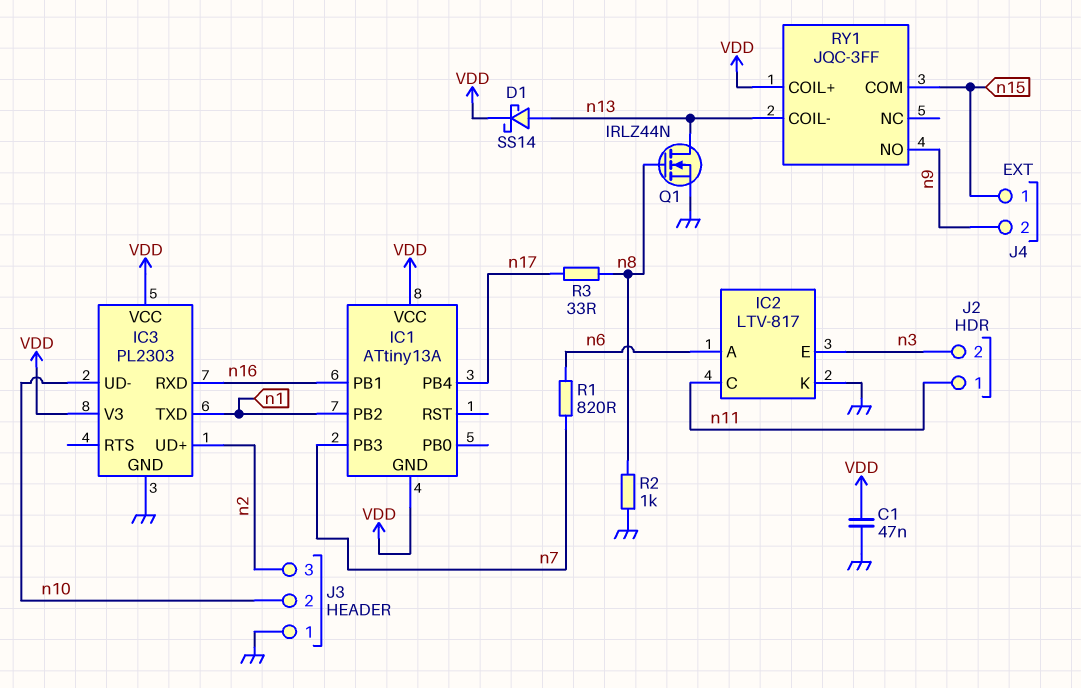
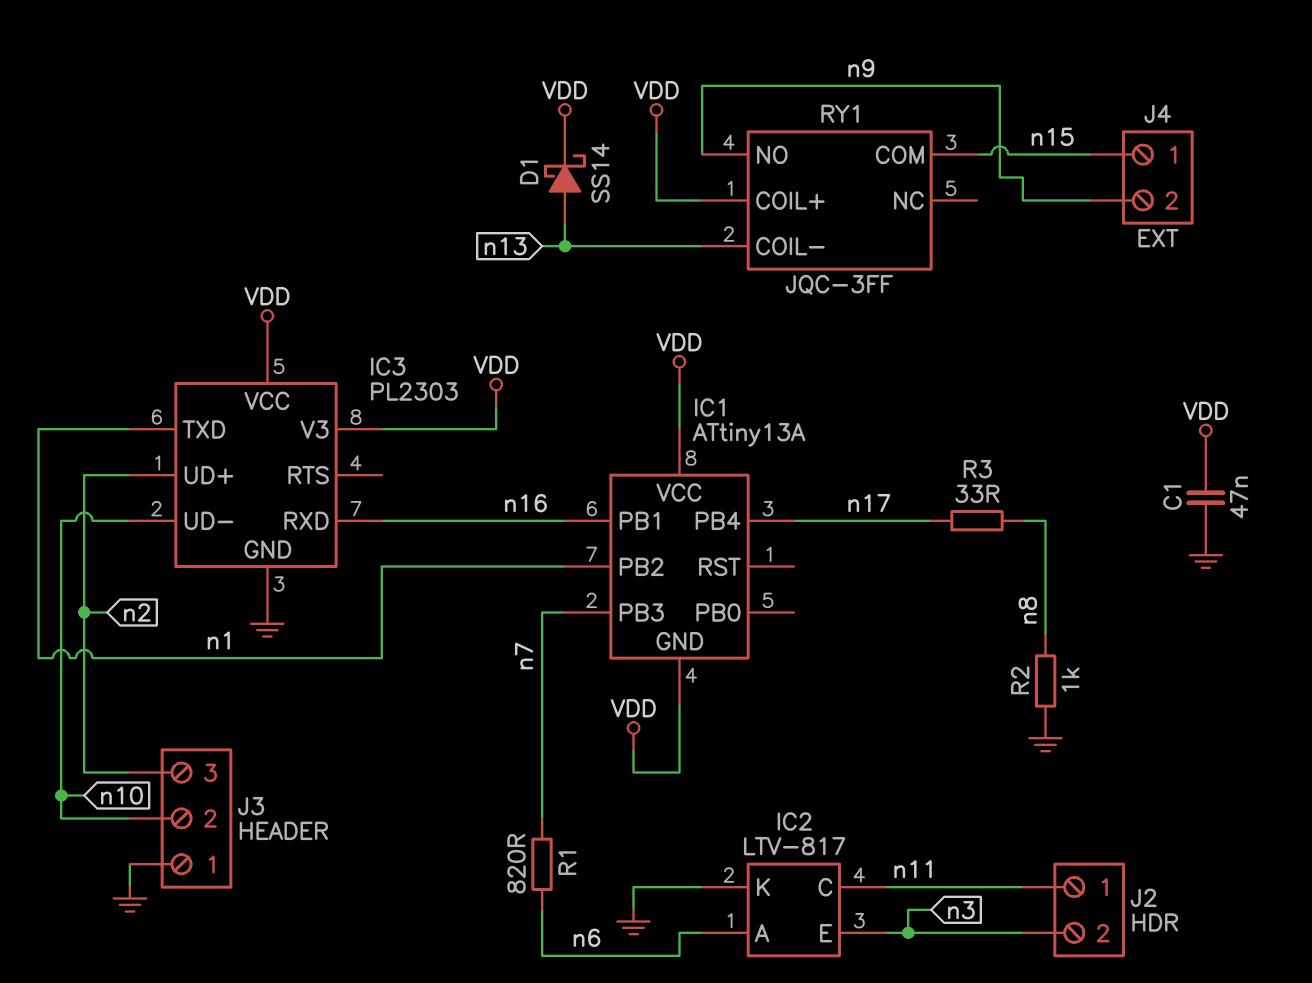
Q1: NMOS IRLZ44N (G n8, D n13, S GND) -> none

